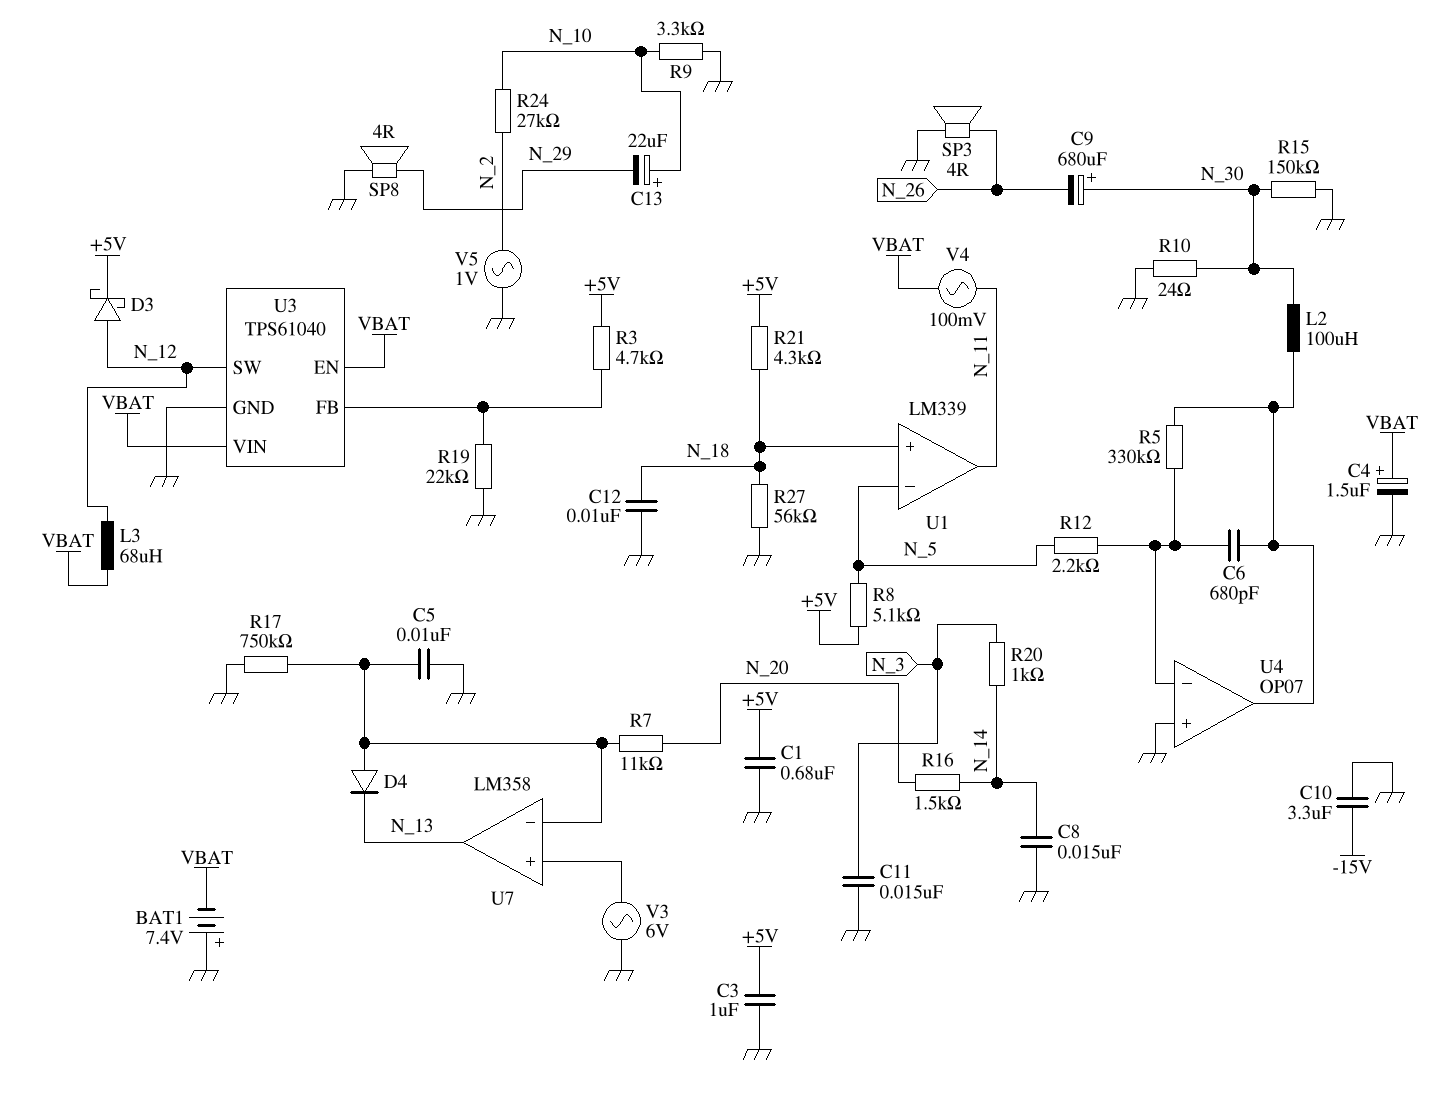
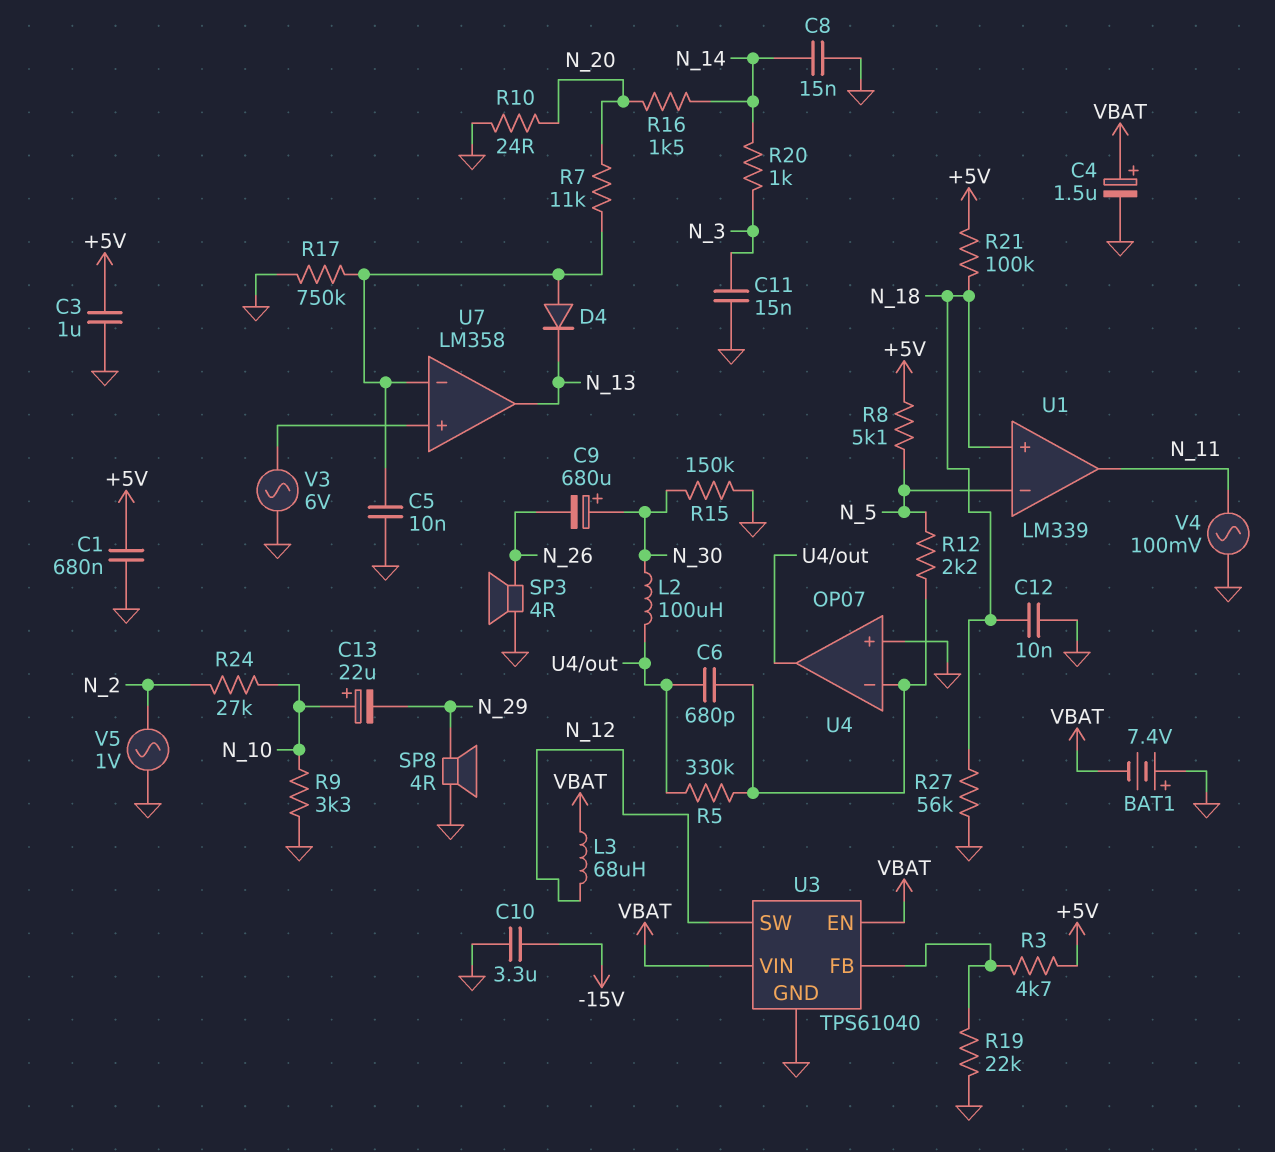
D3: schottky (A N_12, K +5V) -> none
R10: 24 (GND, N_30) -> 24 (GND, N_20)
R21: 4.3k (+5V, N_18) -> 100k (+5V, N_18)
V4: AC 100mV (N_11, VBAT) -> AC 100mV (GND, N_11)

